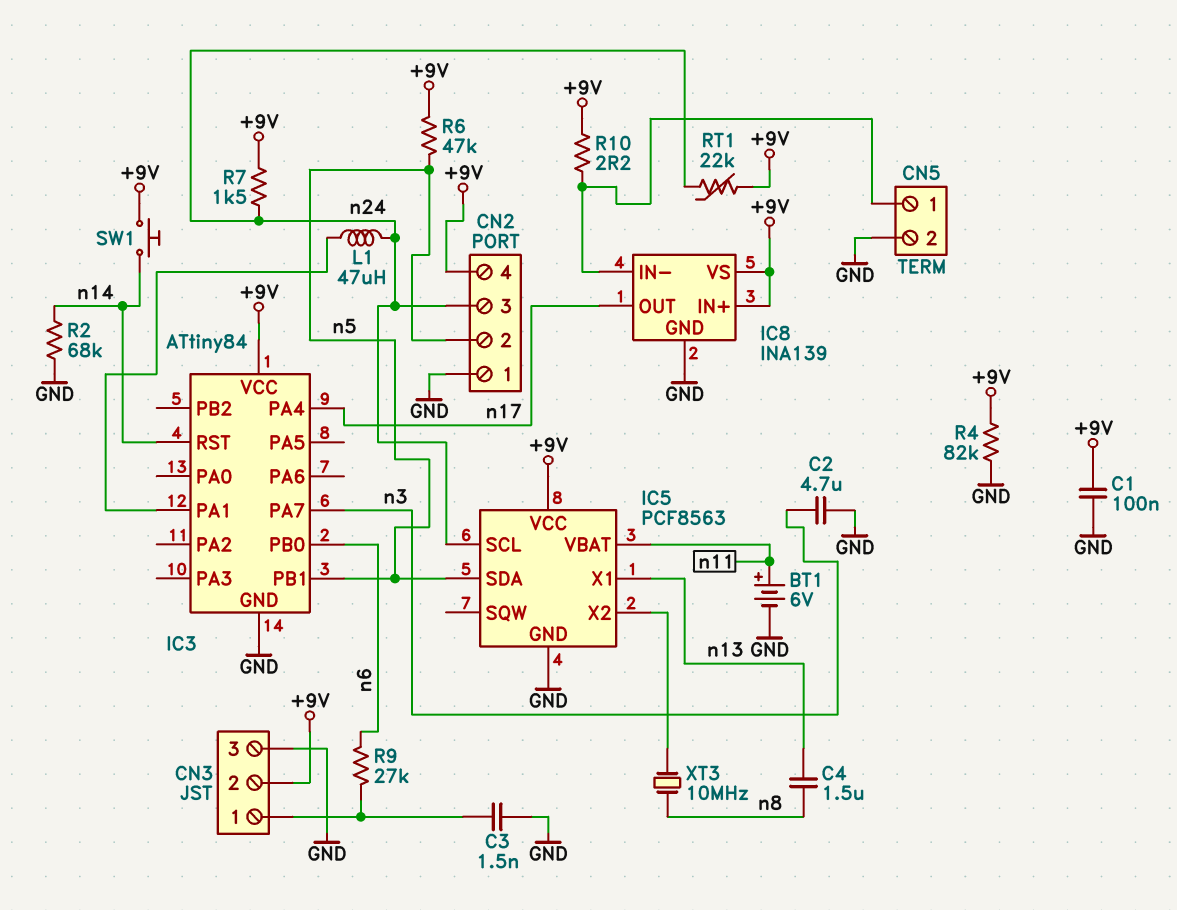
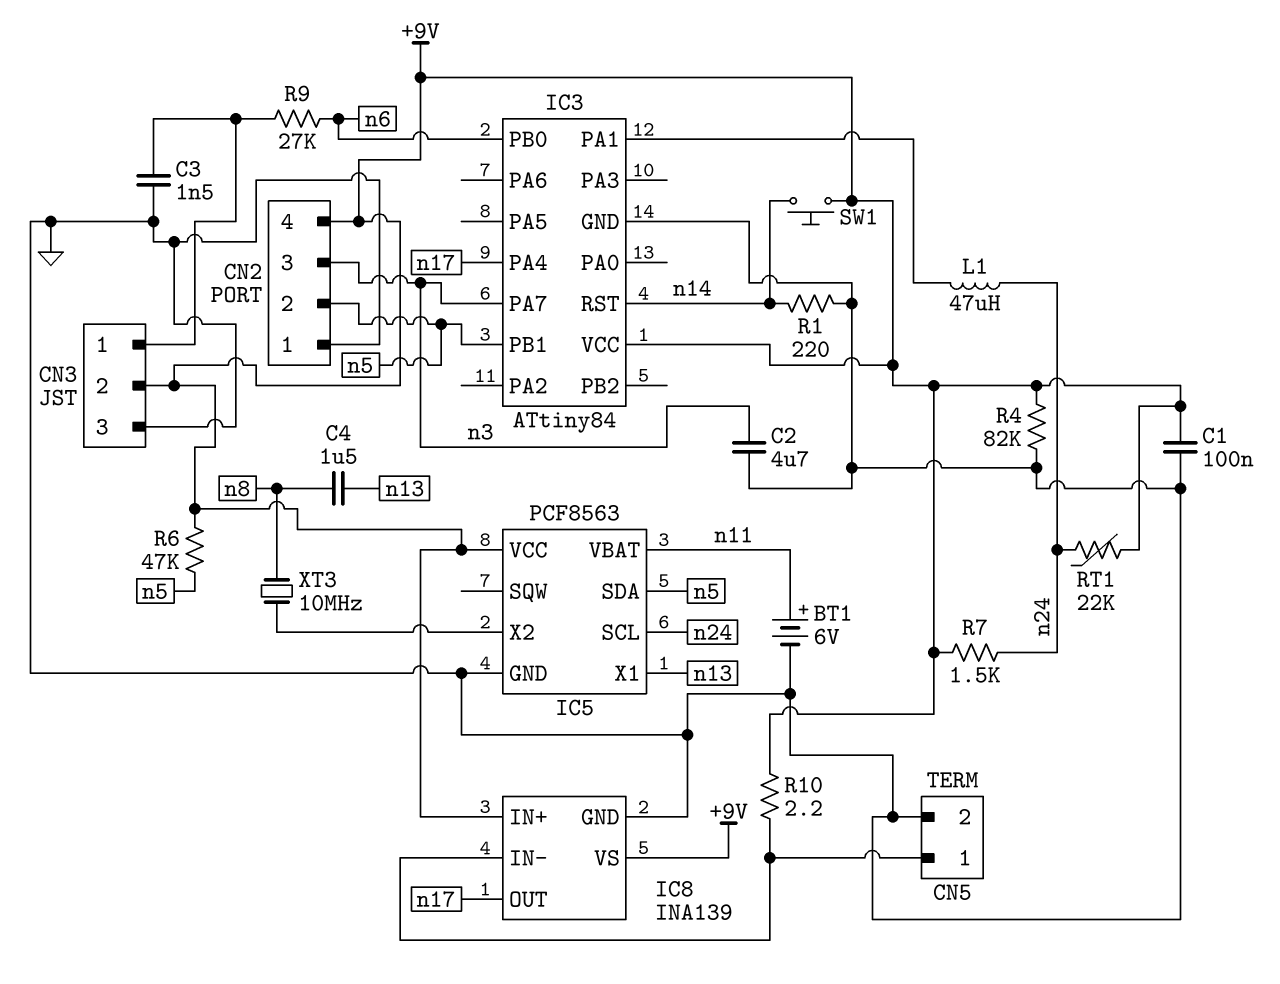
CN2 pin 3: n24 -> n3
R1: none -> 220 (GND, n14)
R2: 68k (GND, n14) -> none

